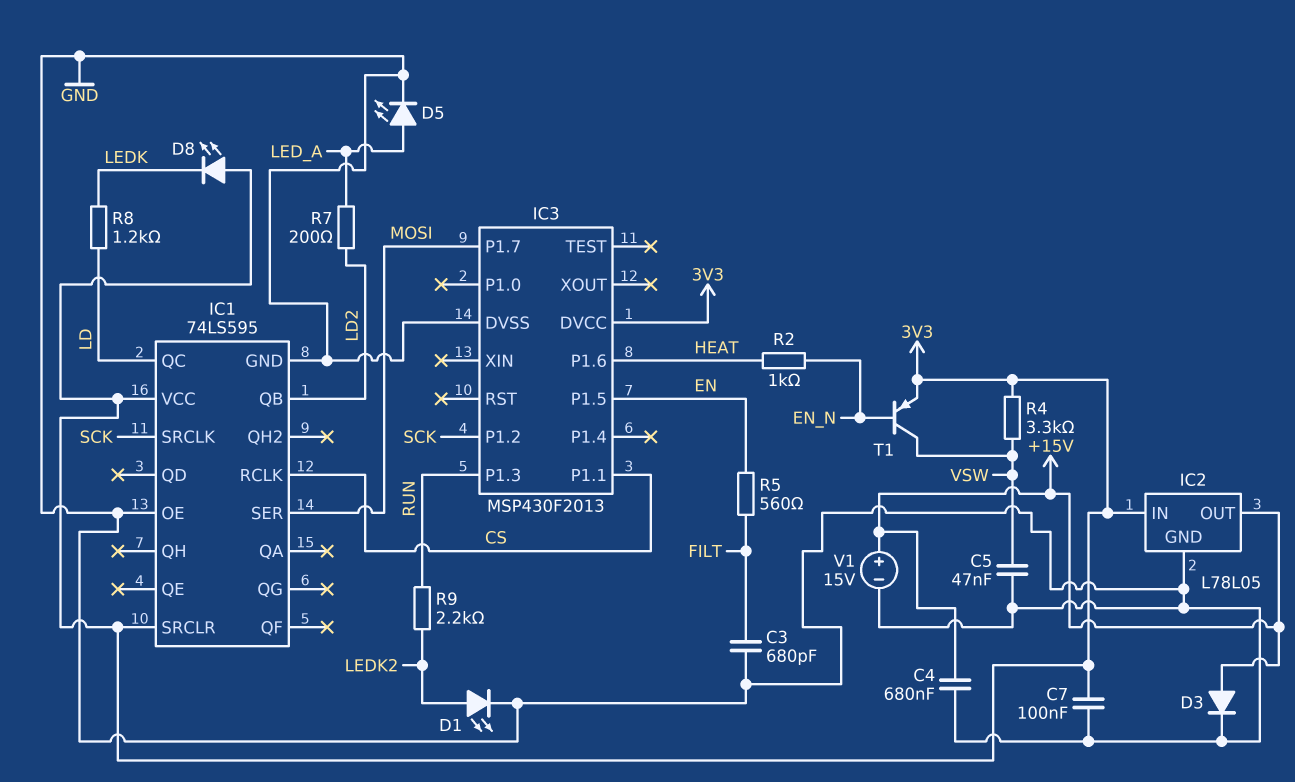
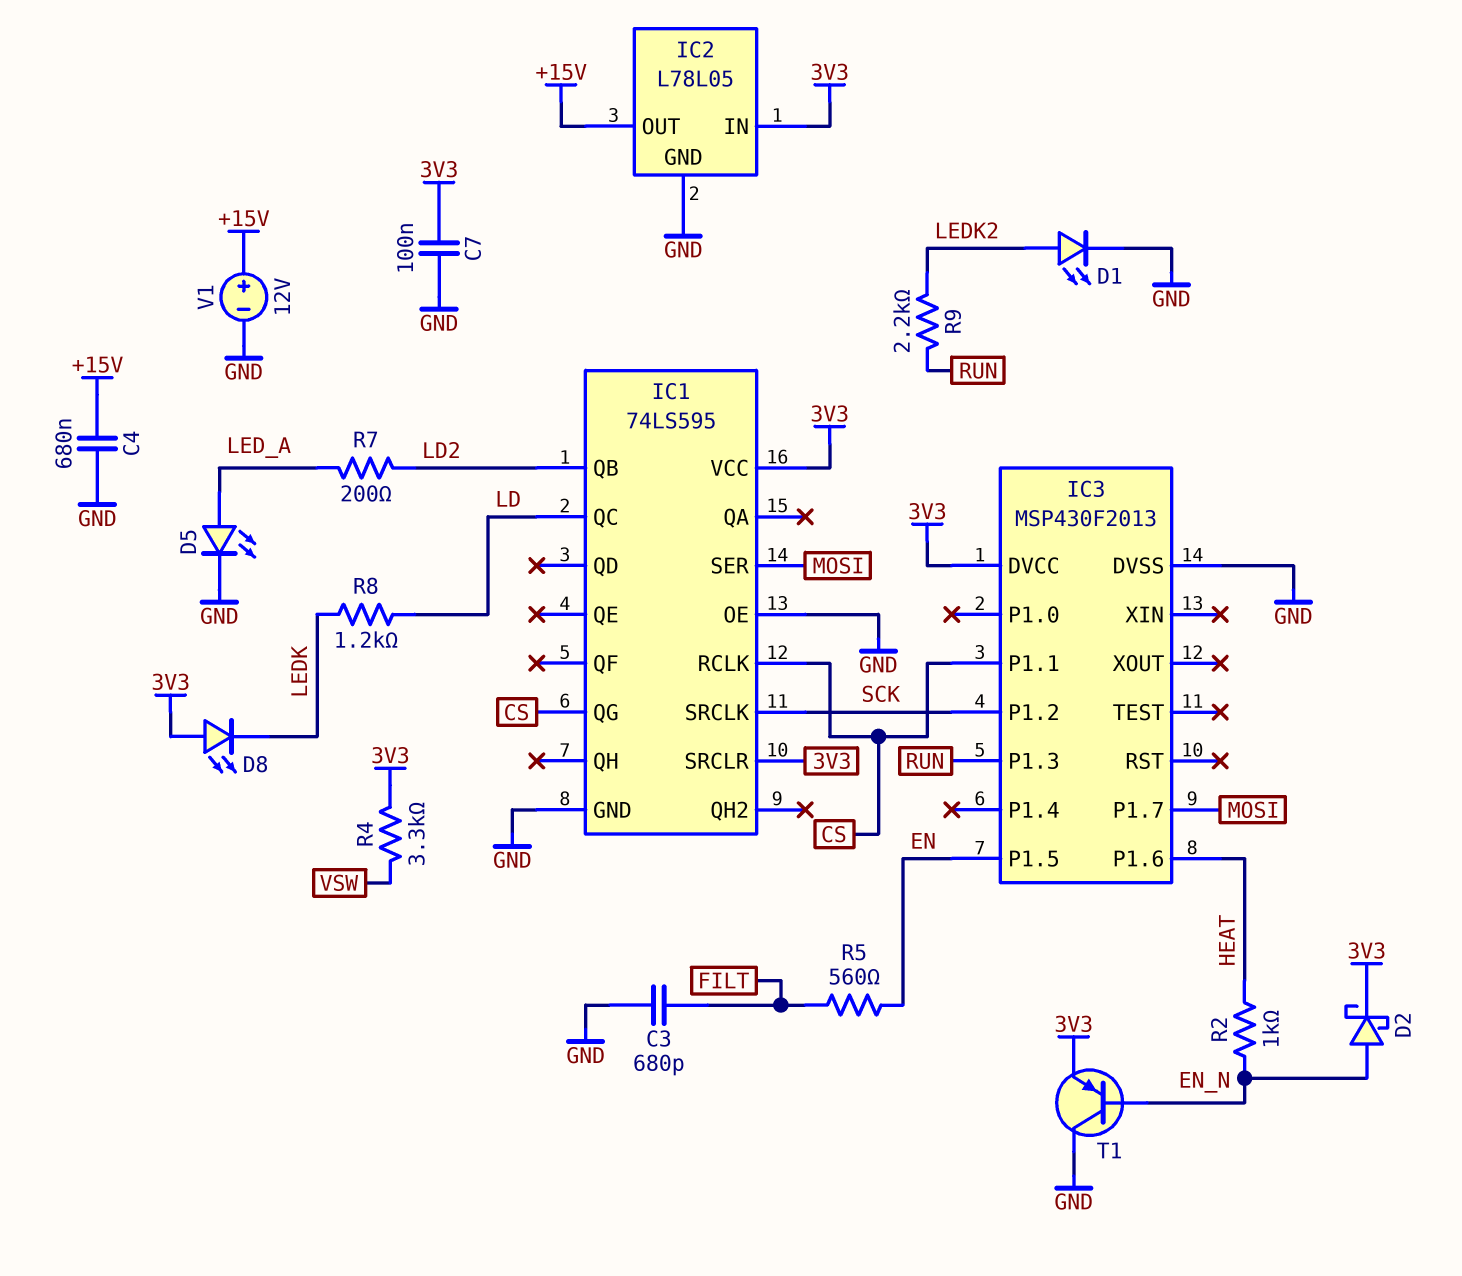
C5: 47nF (GND, VSW) -> none
D2: none -> schottky (A EN_N, K 3V3)
D3: diode (A +15V, K GND) -> none
IC1 pin QG: none -> CS
T1: PNP (B EN_N, C VSW, E 3V3) -> PNP (B EN_N, C GND, E 3V3)
V1: 15V (plus +15V, minus GND) -> 12V (plus +15V, minus GND)

